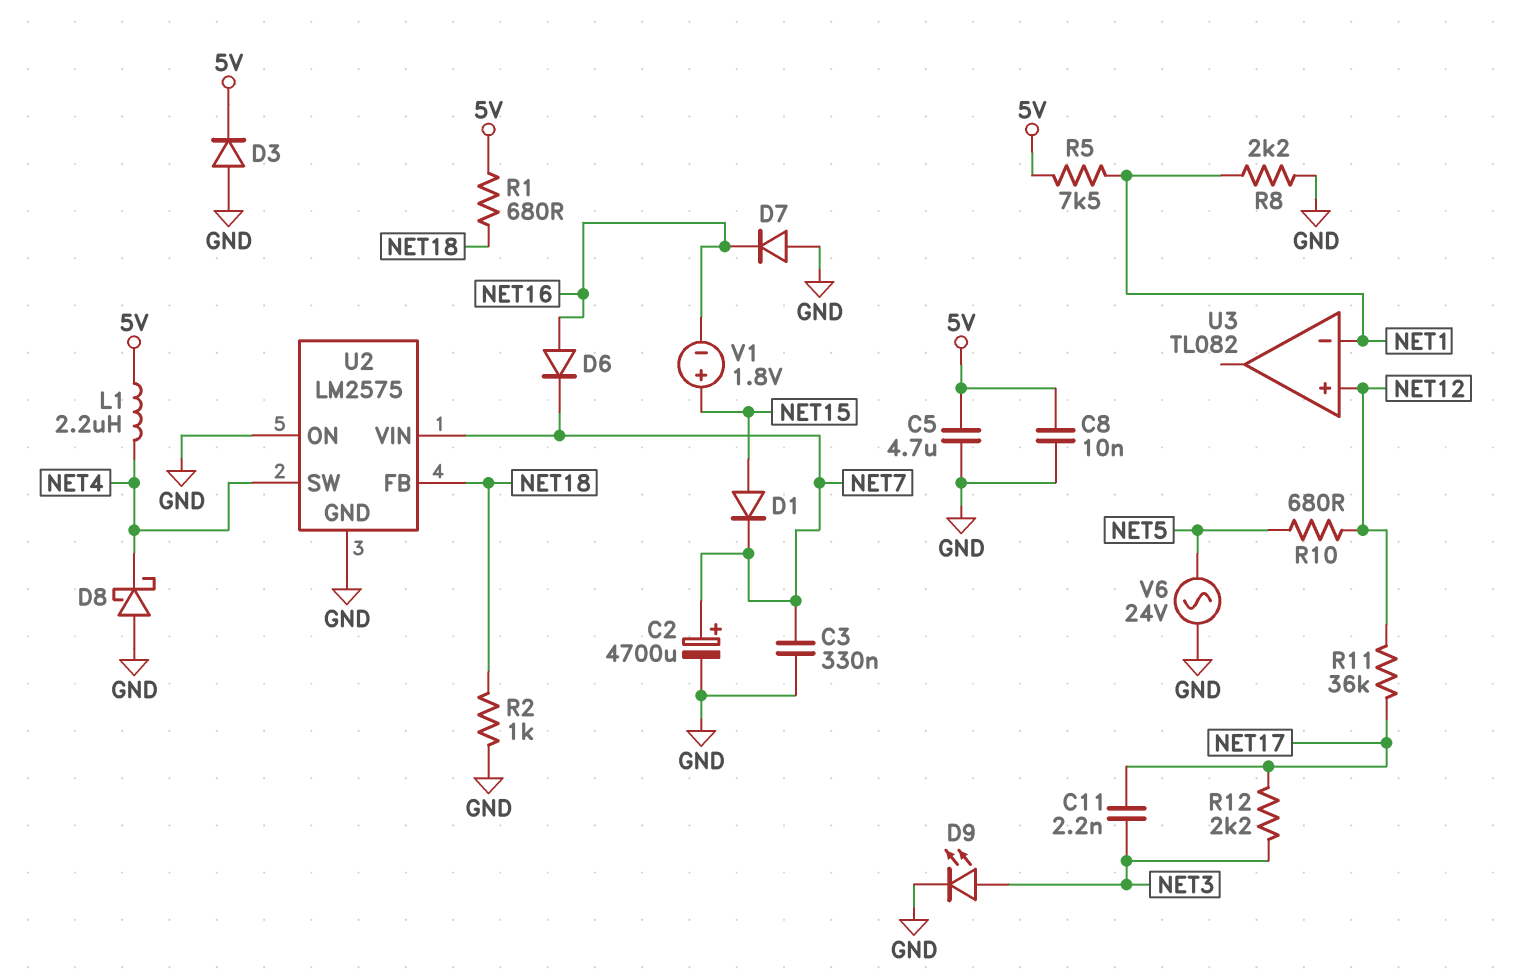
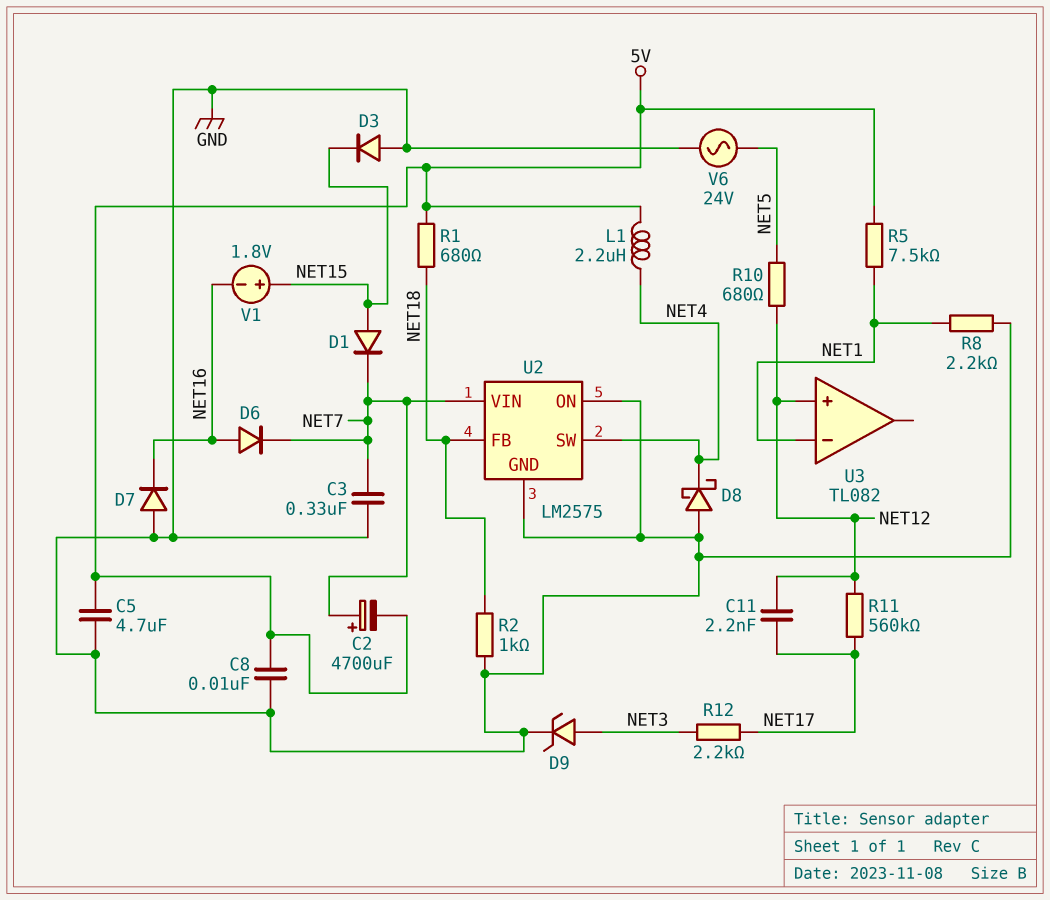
C2: 4700uF (plus NET7, minus GND) -> 4700uF (plus NET7, minus 5V)
C11: 2.2nF (NET3, NET17) -> 2.2nF (NET12, NET17)
D3: diode (A GND, K 5V) -> diode (A GND, K NET15)
D9: LED (A NET3, K GND) -> zener (A NET3, K GND)
R11: 36k (NET12, NET17) -> 560k (NET12, NET17)

